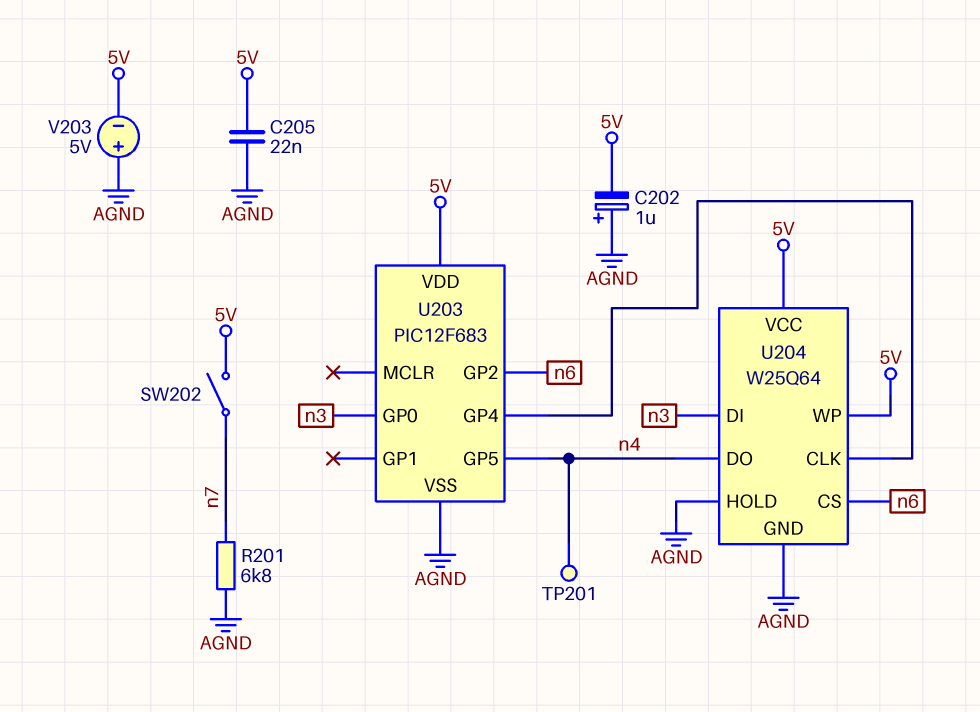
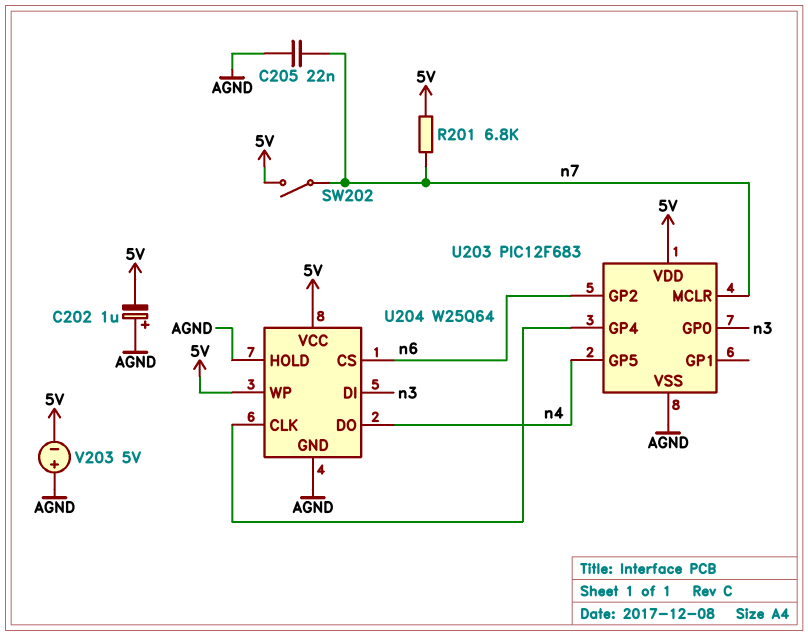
C205: 22nF (5V, AGND) -> 22nF (AGND, n7)
R201: 6.8k (AGND, n7) -> 6.8k (5V, n7)
TP201: test point (n4) -> none
U203 pin MCLR: none -> n7

